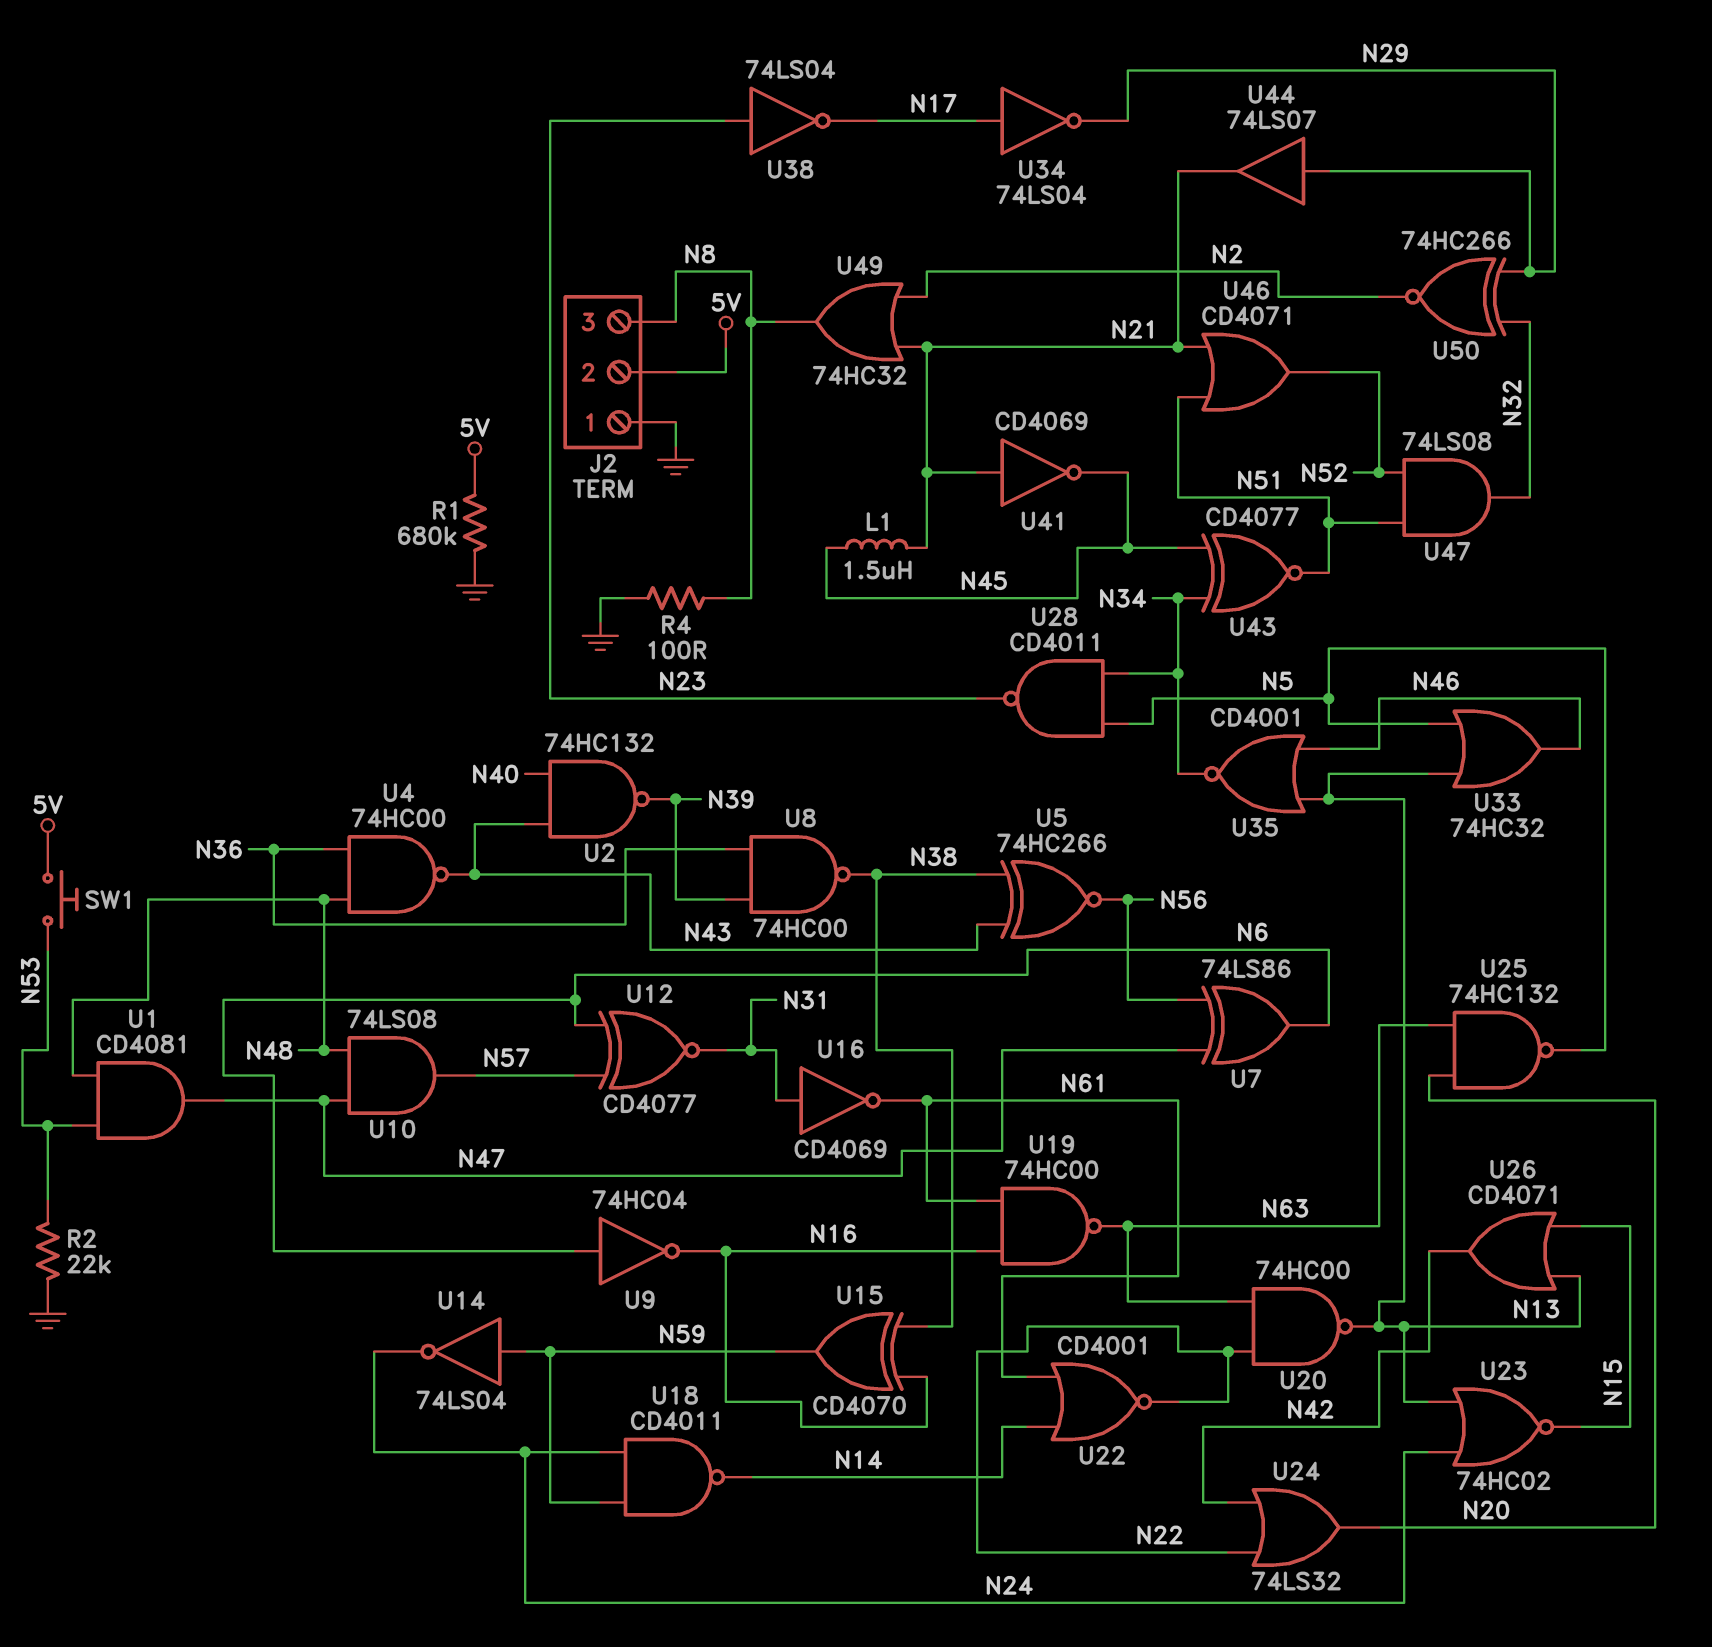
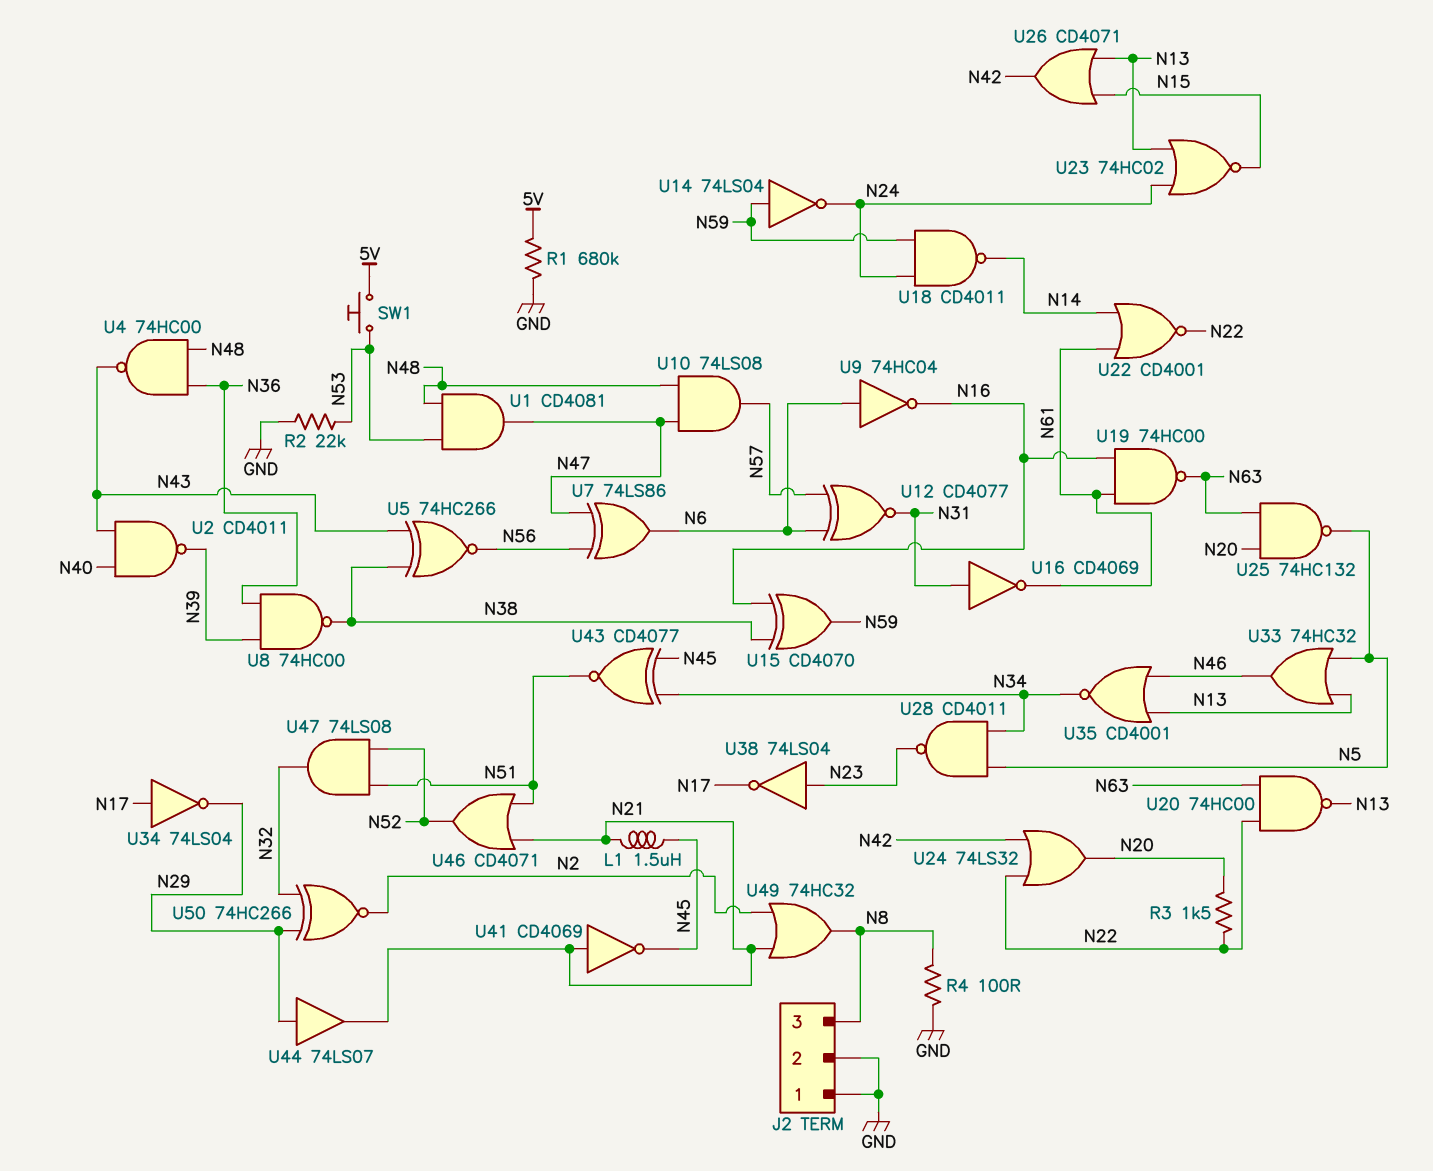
J2 pin 2: 5V -> GND
R3: none -> 1.5k (N20, N22)
U2: NAND 74HC132 (in N40, in N43, out N39) -> NAND CD4011 (in N40, in N43, out N39)

